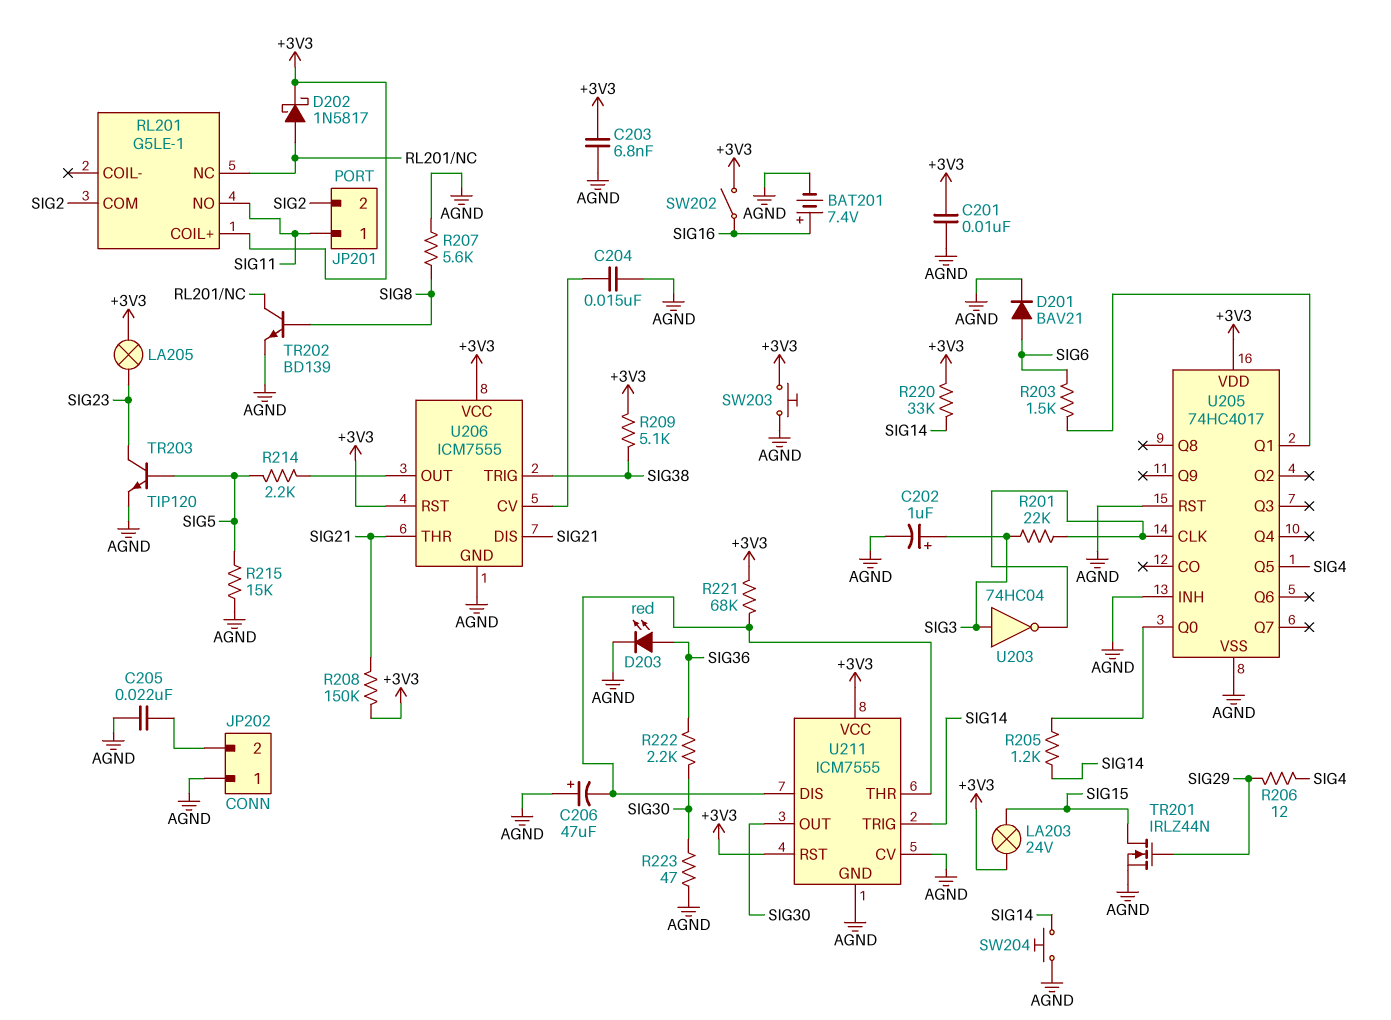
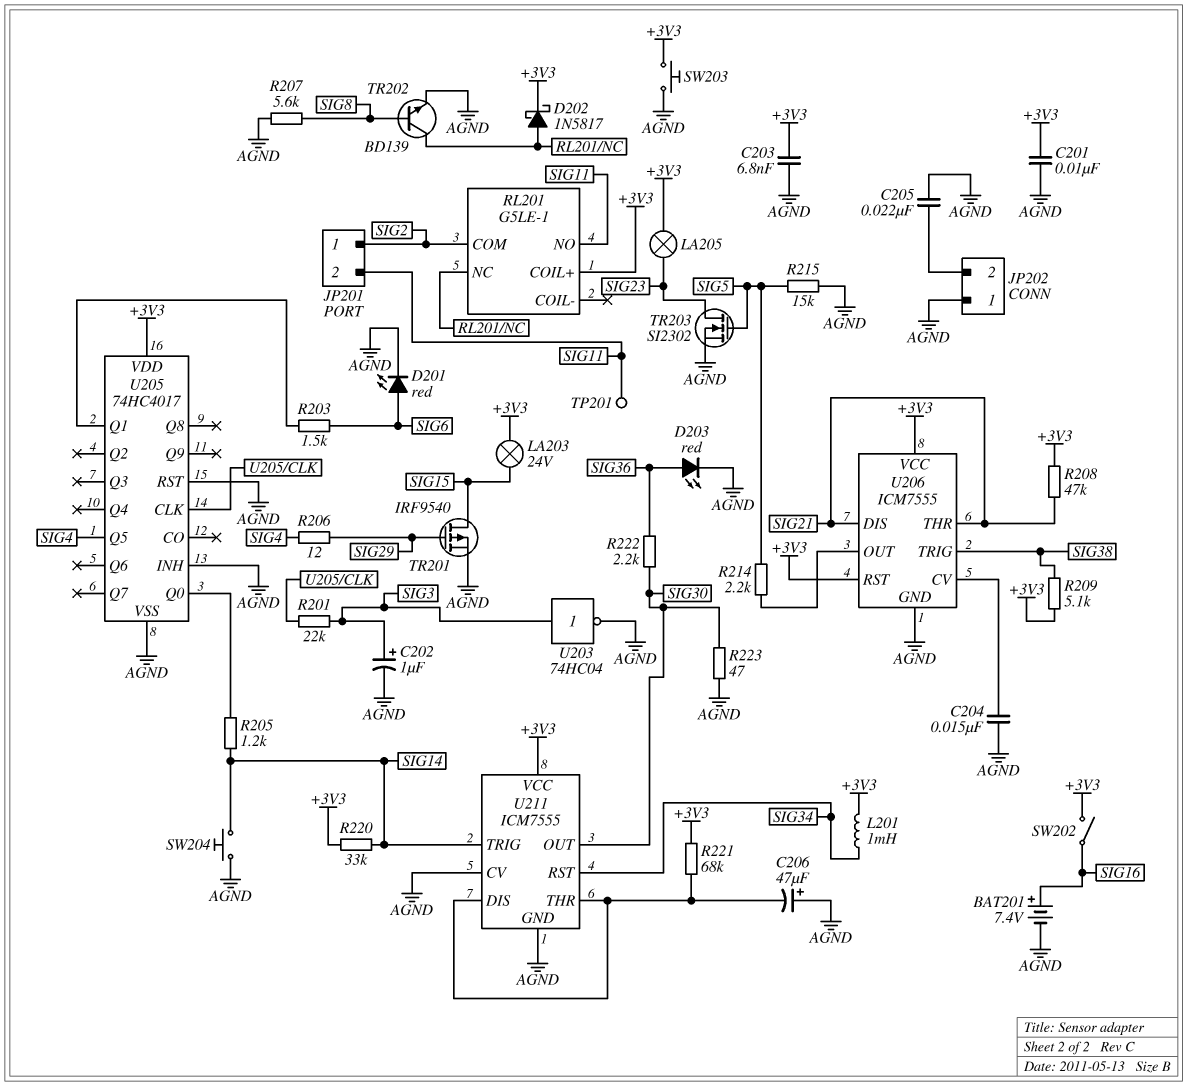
D201: diode BAV21 (A SIG6, K AGND) -> LED red (A SIG6, K AGND)
JP201 pin 1: SIG11 -> SIG2
JP201 pin 2: SIG2 -> SIG11
L201: none -> 1mH (+3V3, SIG34)
R208: 150k (+3V3, SIG21) -> 47k (+3V3, SIG21)
TP201: none -> test point (SIG11)
TR201: NMOS IRLZ44N (G SIG29, D SIG15, S AGND) -> PMOS IRF9540 (G SIG29, D SIG15, S AGND)
TR203: NPN TIP120 (B SIG5, C SIG23, E AGND) -> NMOS SI2302 (G SIG5, D SIG23, S AGND)
U203: NOT 74HC04 (in SIG3, out U205/CLK) -> NOT 74HC04 (in SIG3, out AGND)
U211 pin RST: +3V3 -> SIG34

